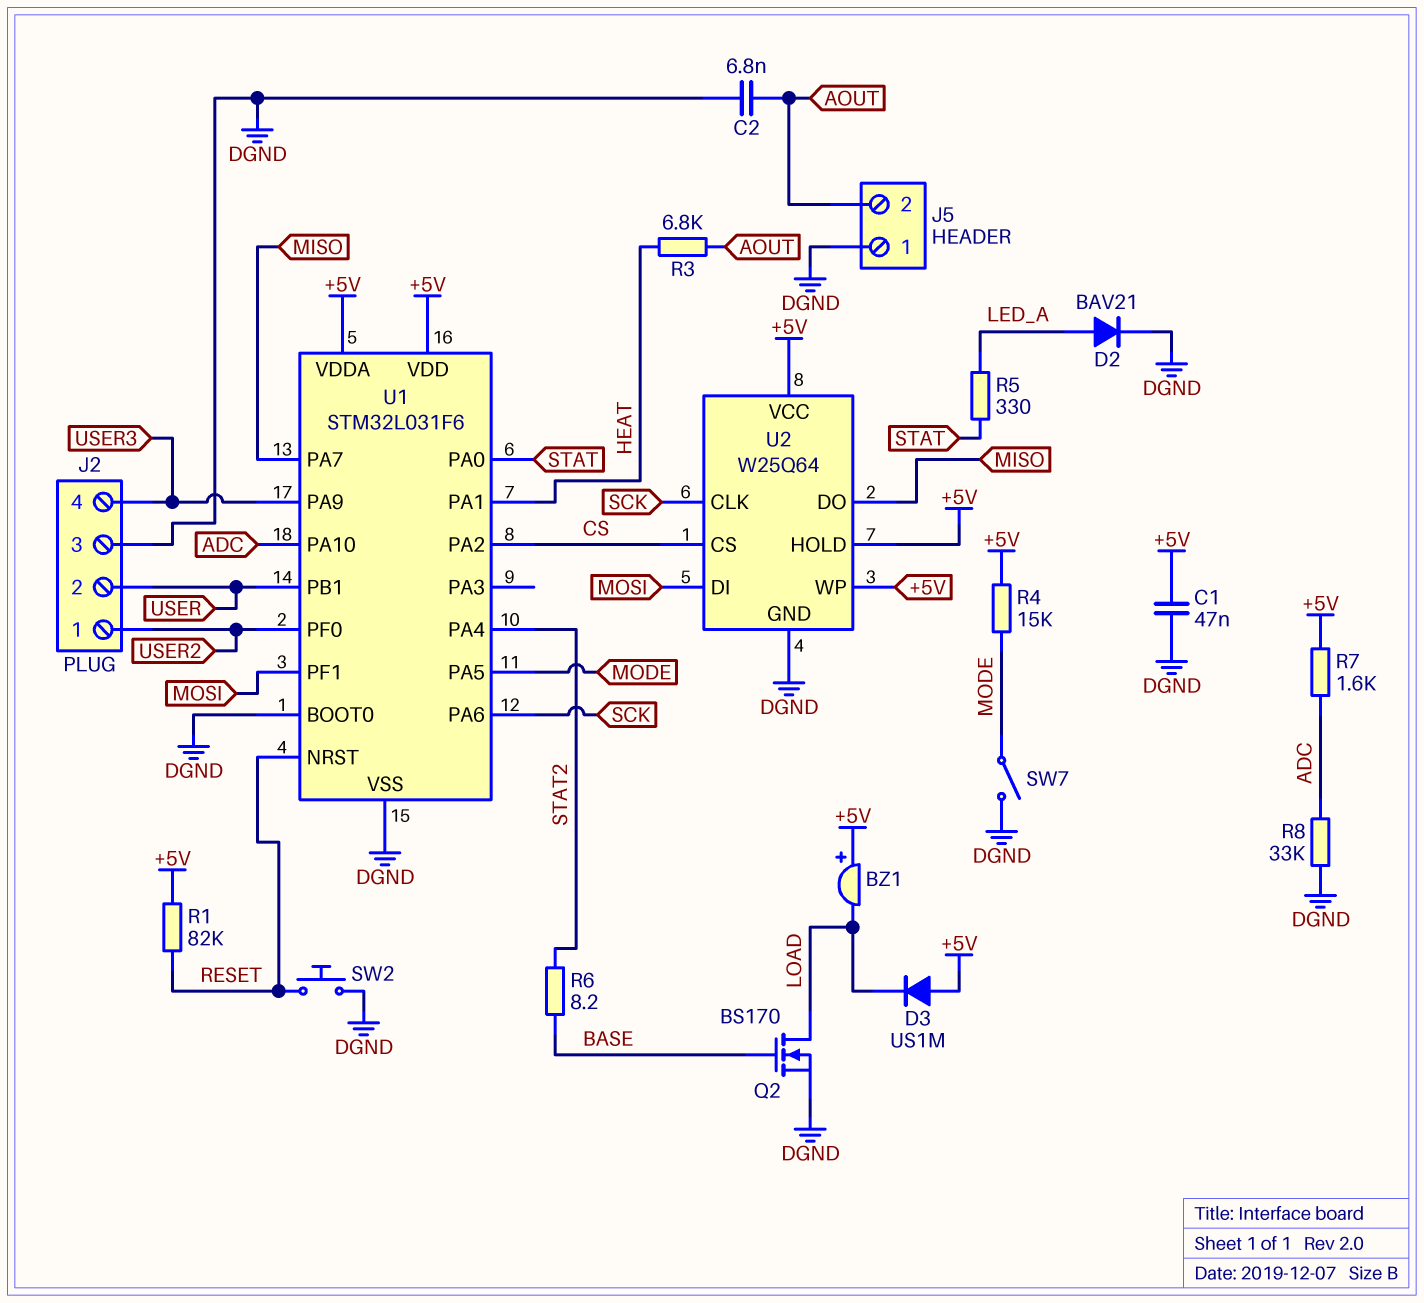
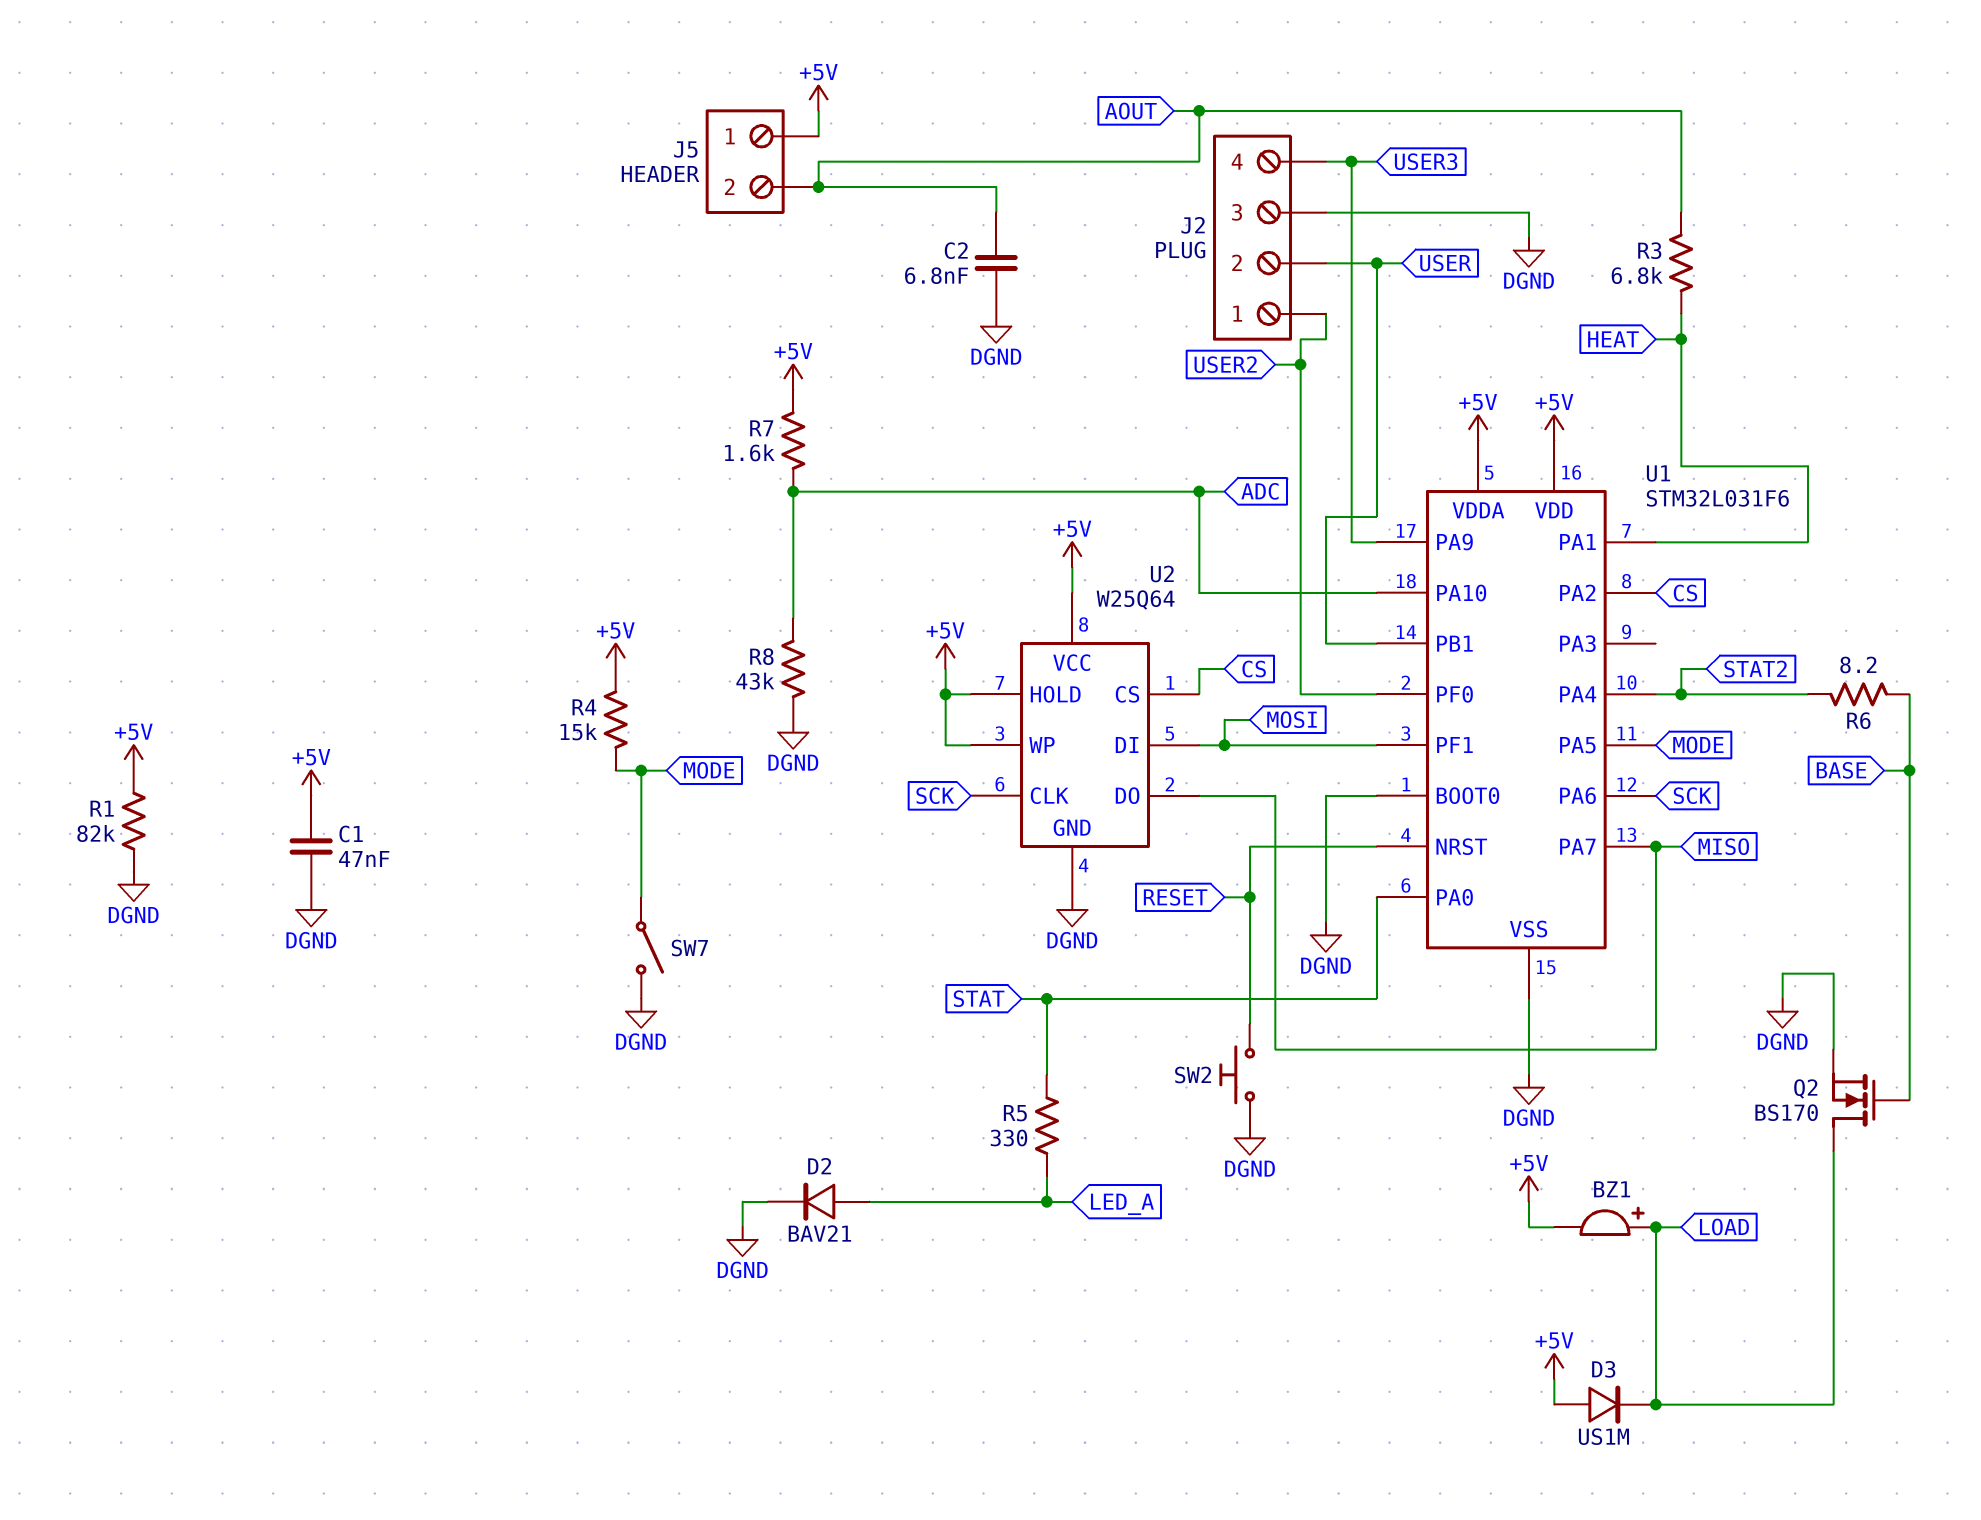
BZ1: buzzer (plus +5V, minus LOAD) -> buzzer (plus LOAD, minus +5V)
J5 pin 1: DGND -> +5V
R1: 82k (+5V, RESET) -> 82k (+5V, DGND)
R8: 33k (ADC, DGND) -> 43k (ADC, DGND)

